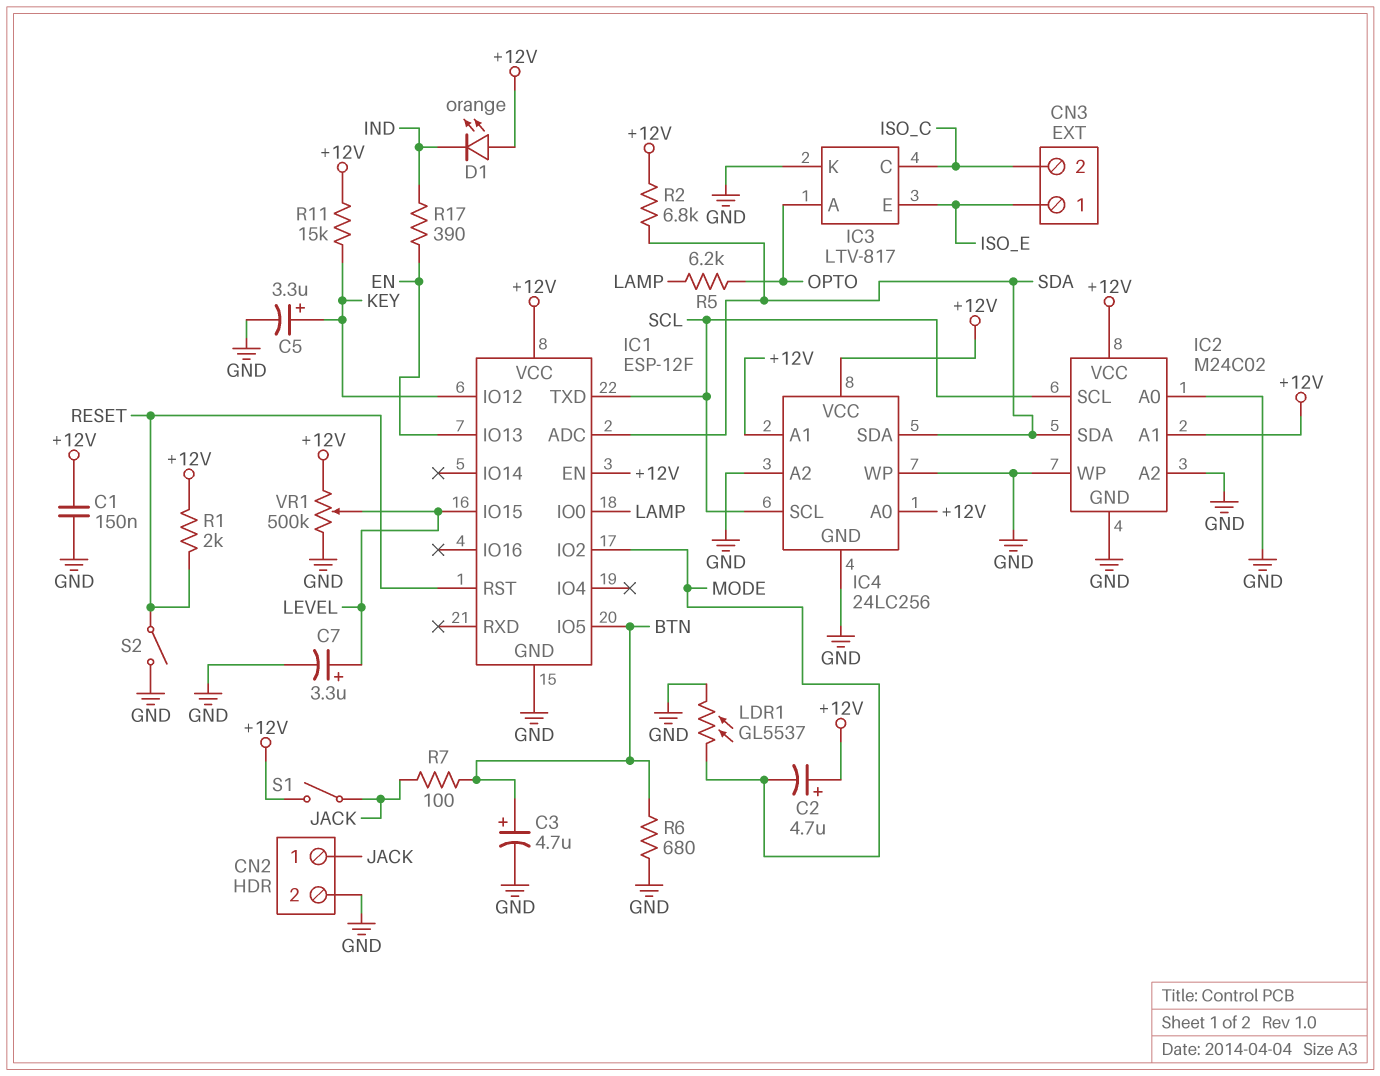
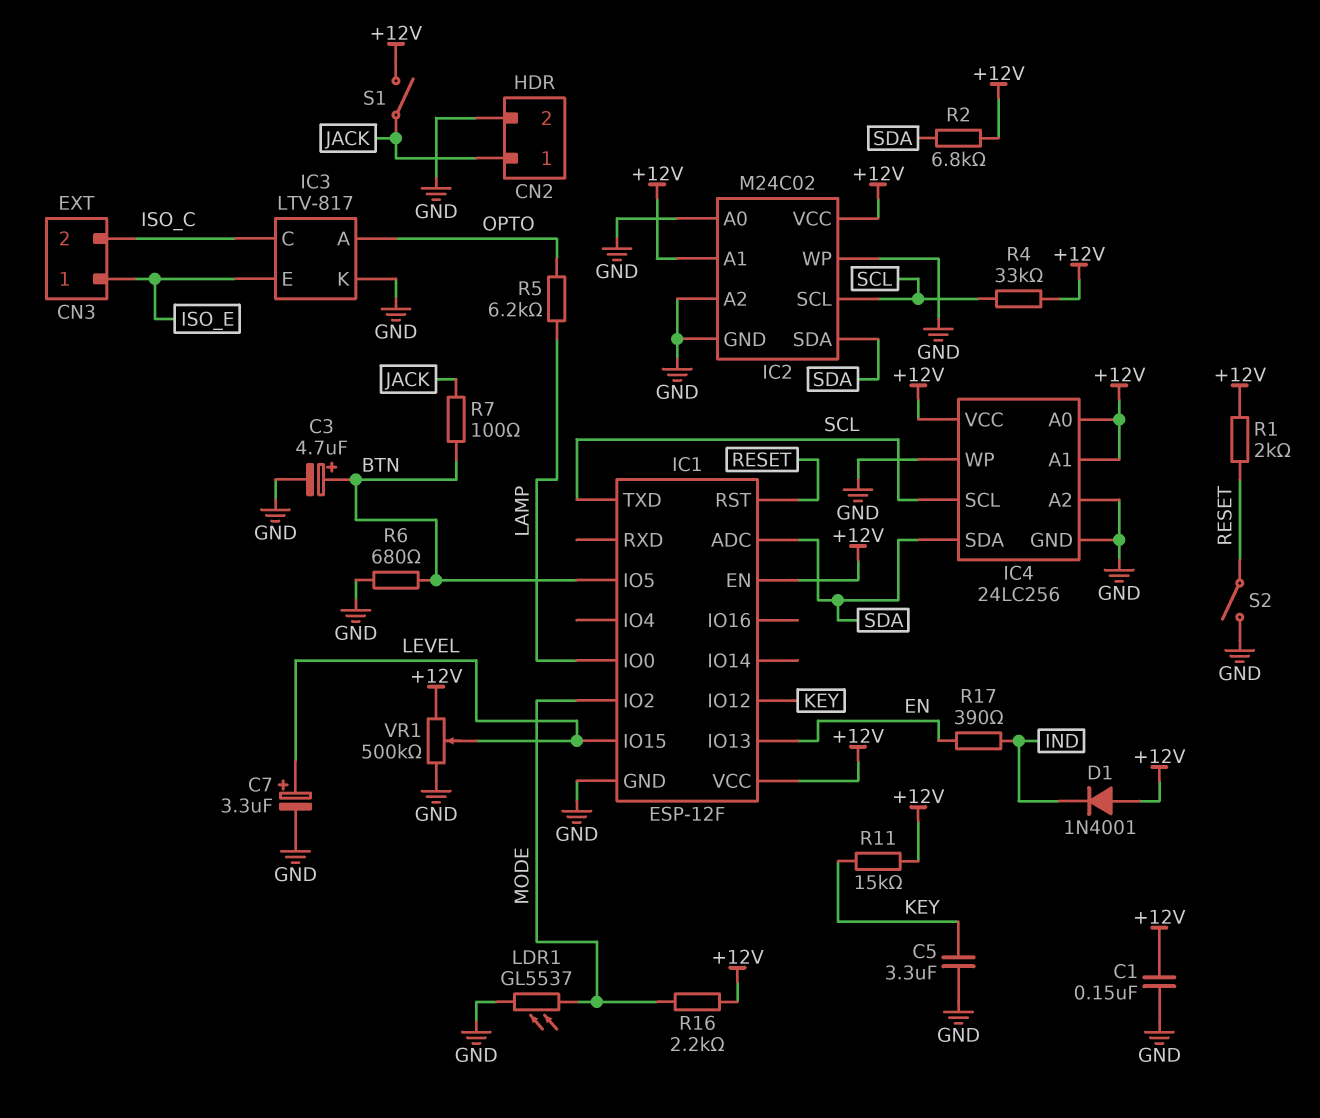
C2: 4.7uF (plus +12V, minus MODE) -> none
C5: 3.3uF (plus KEY, minus GND) -> 3.3uF (GND, KEY)
D1: LED orange (A +12V, K IND) -> diode 1N4001 (A +12V, K IND)
R4: none -> 33k (+12V, SCL)
R16: none -> 2.2k (+12V, MODE)

